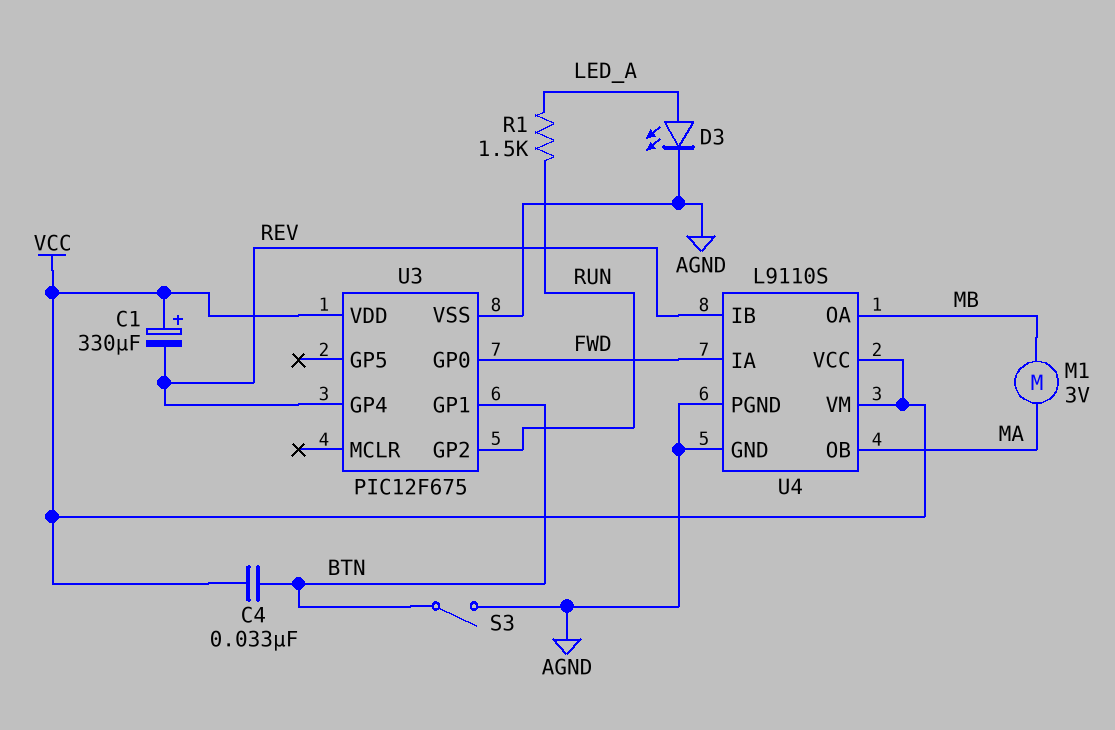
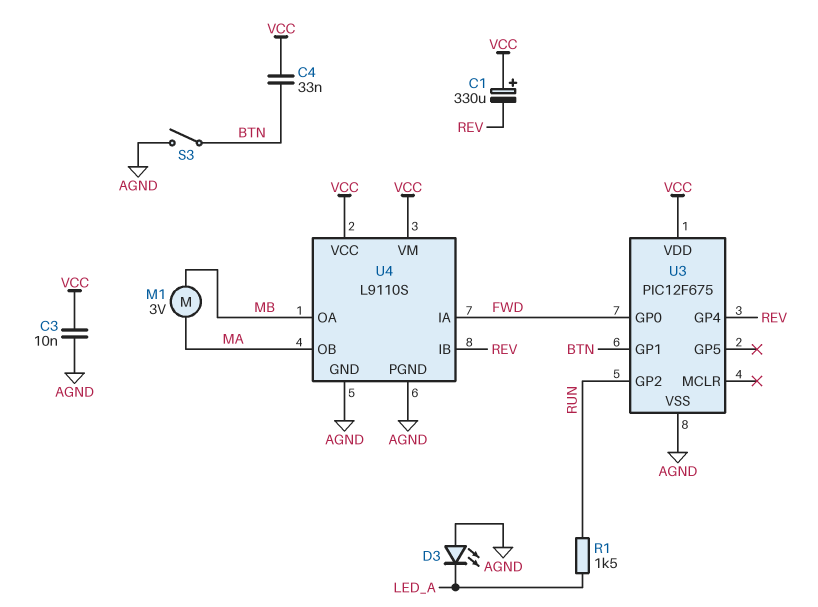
C3: none -> 10nF (AGND, VCC)
D3: LED (A LED_A, K AGND) -> LED (A AGND, K LED_A)

